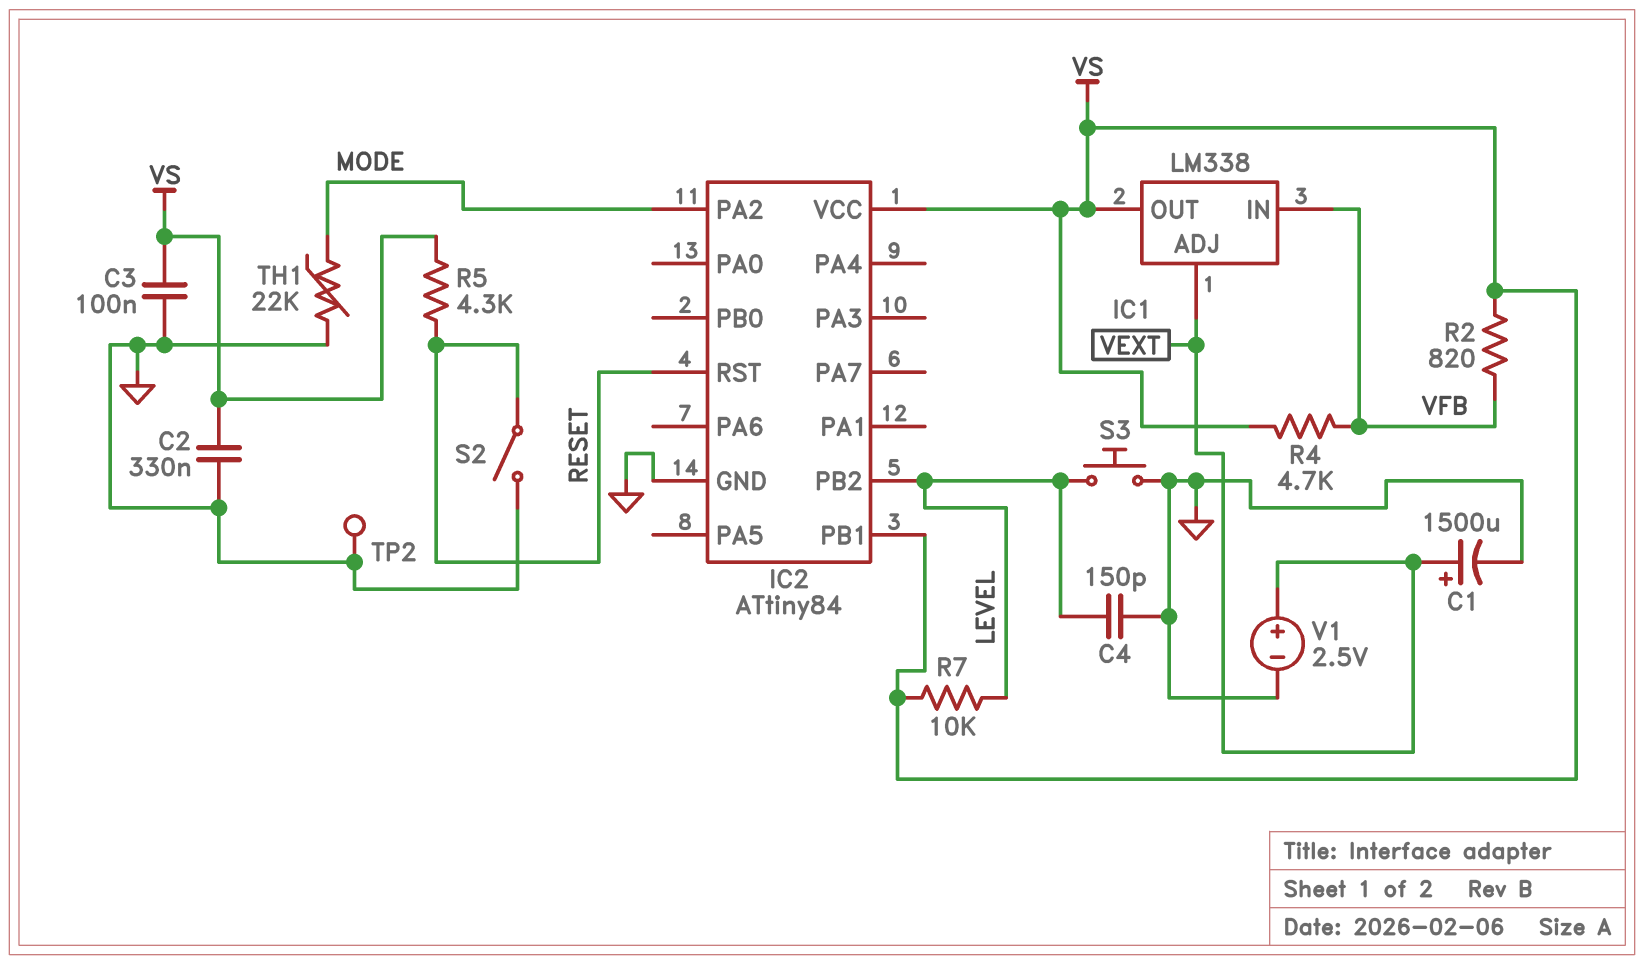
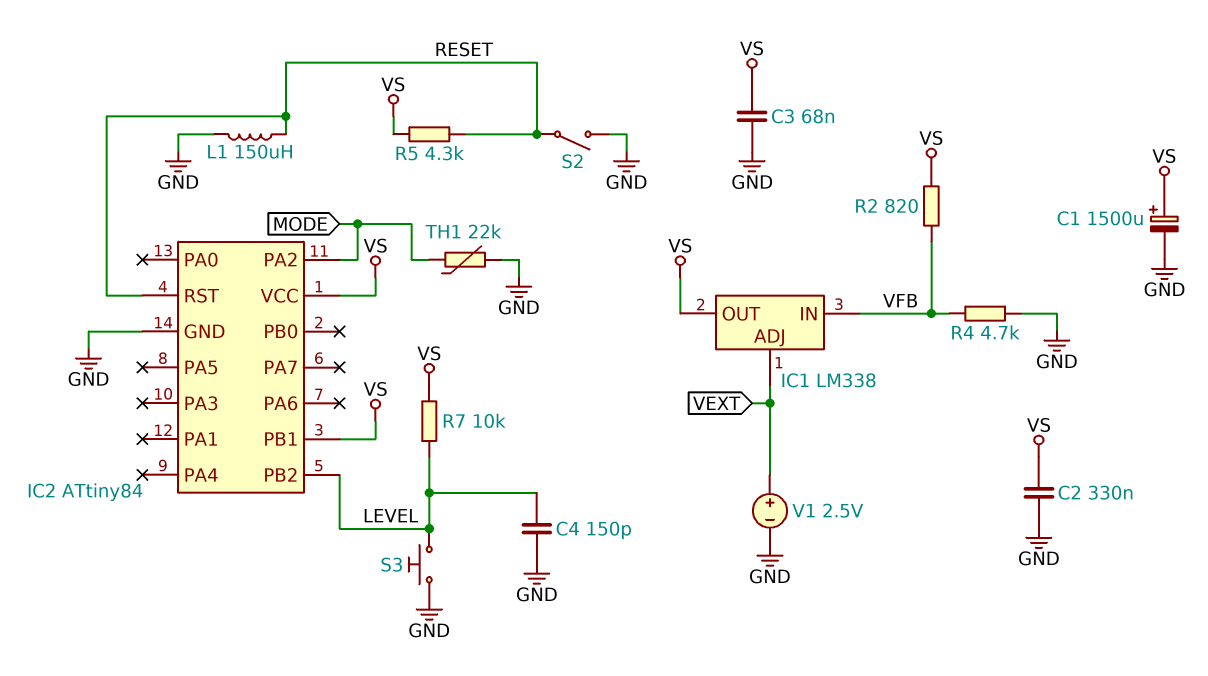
C1: 1500uF (plus VEXT, minus GND) -> 1500uF (plus VS, minus GND)
C3: 100nF (GND, VS) -> 68nF (GND, VS)
L1: none -> 150uH (GND, RESET)
R4: 4.7k (VFB, VS) -> 4.7k (GND, VFB)
TP2: test point (GND) -> none

